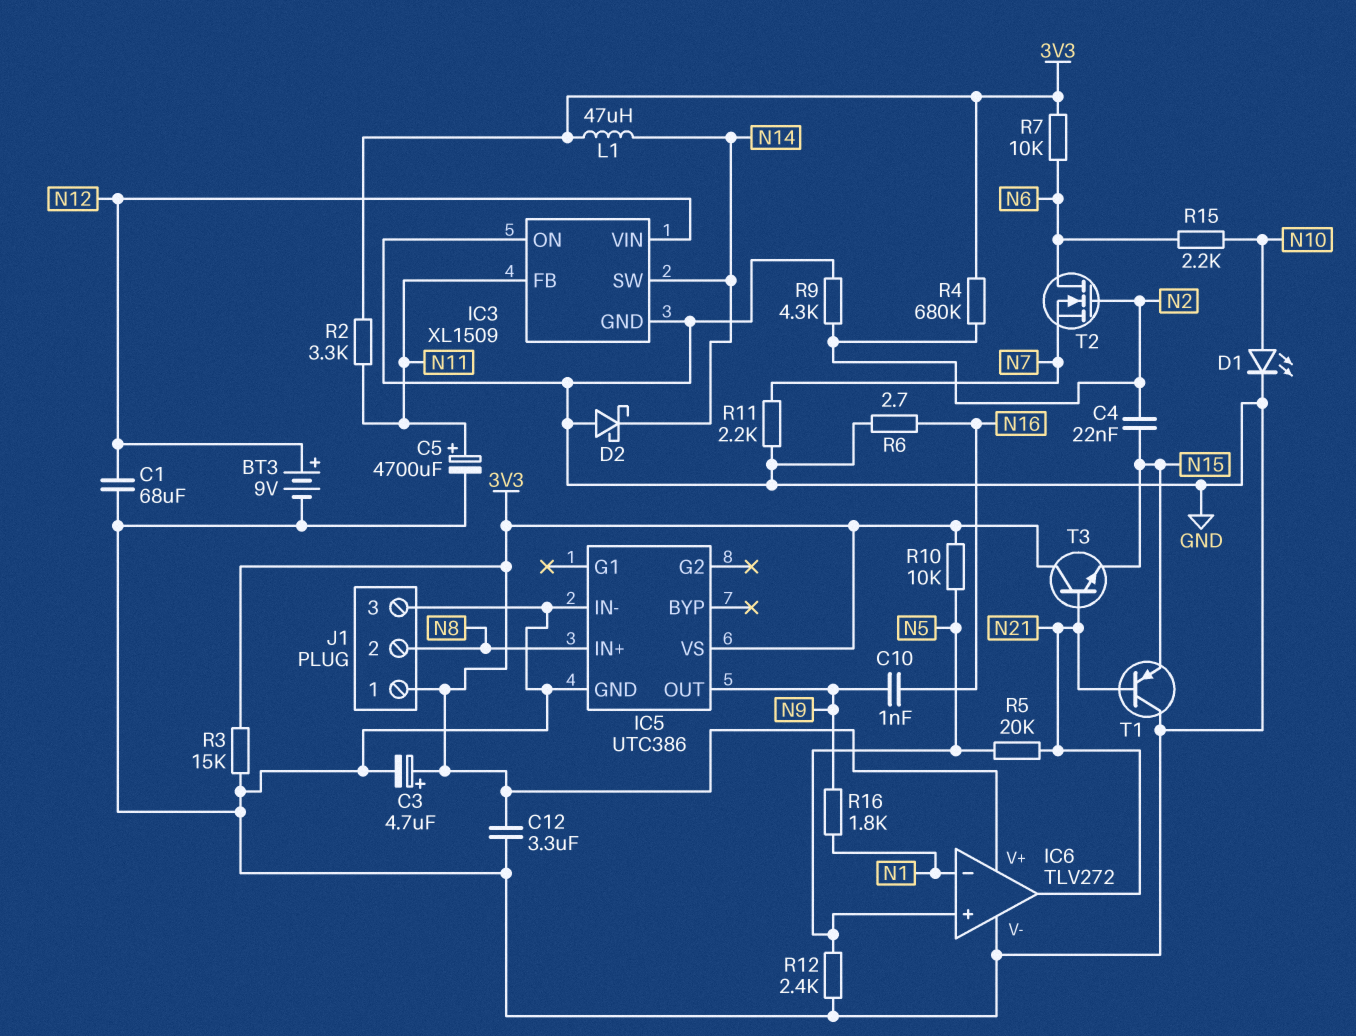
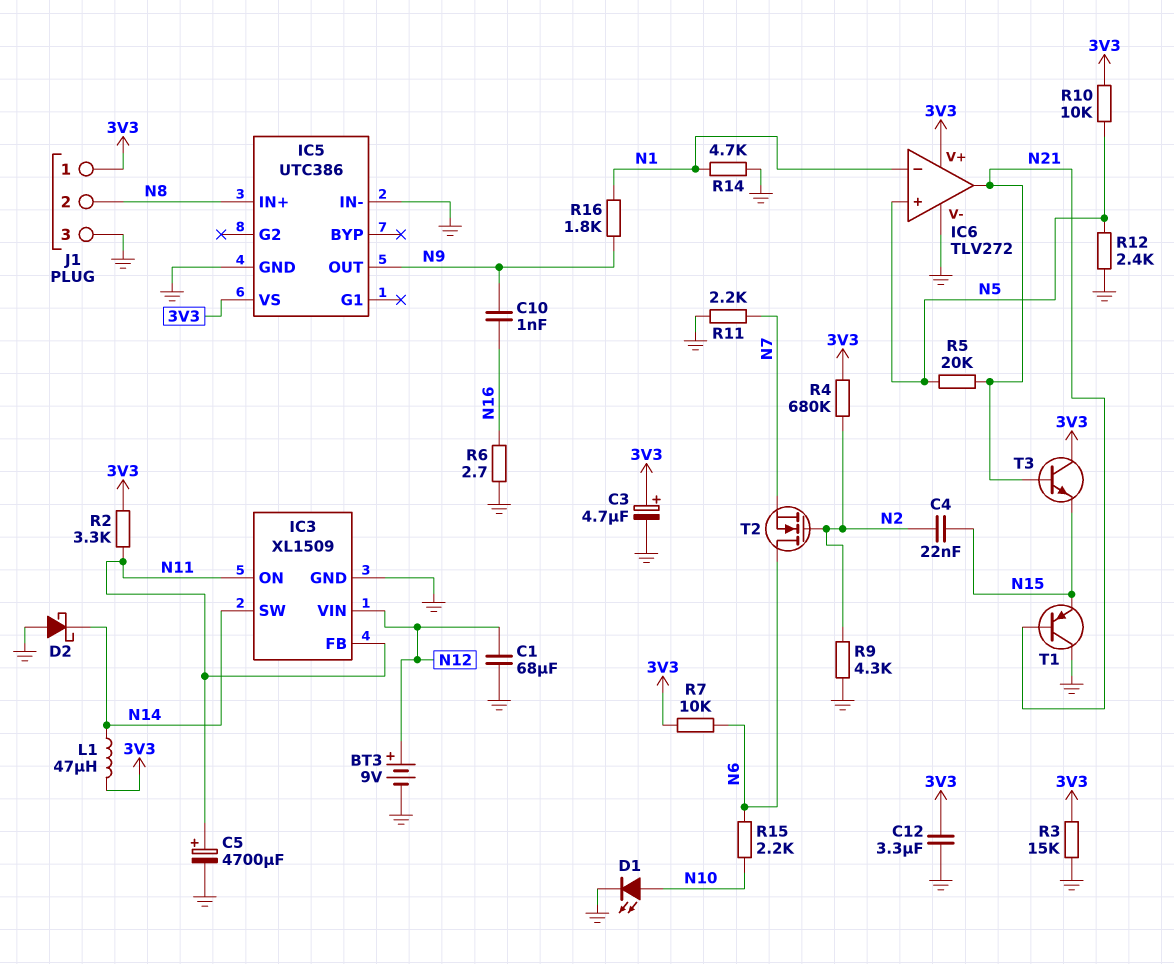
IC3 pin ON: GND -> N11
R14: none -> 4.7k (GND, N1)

